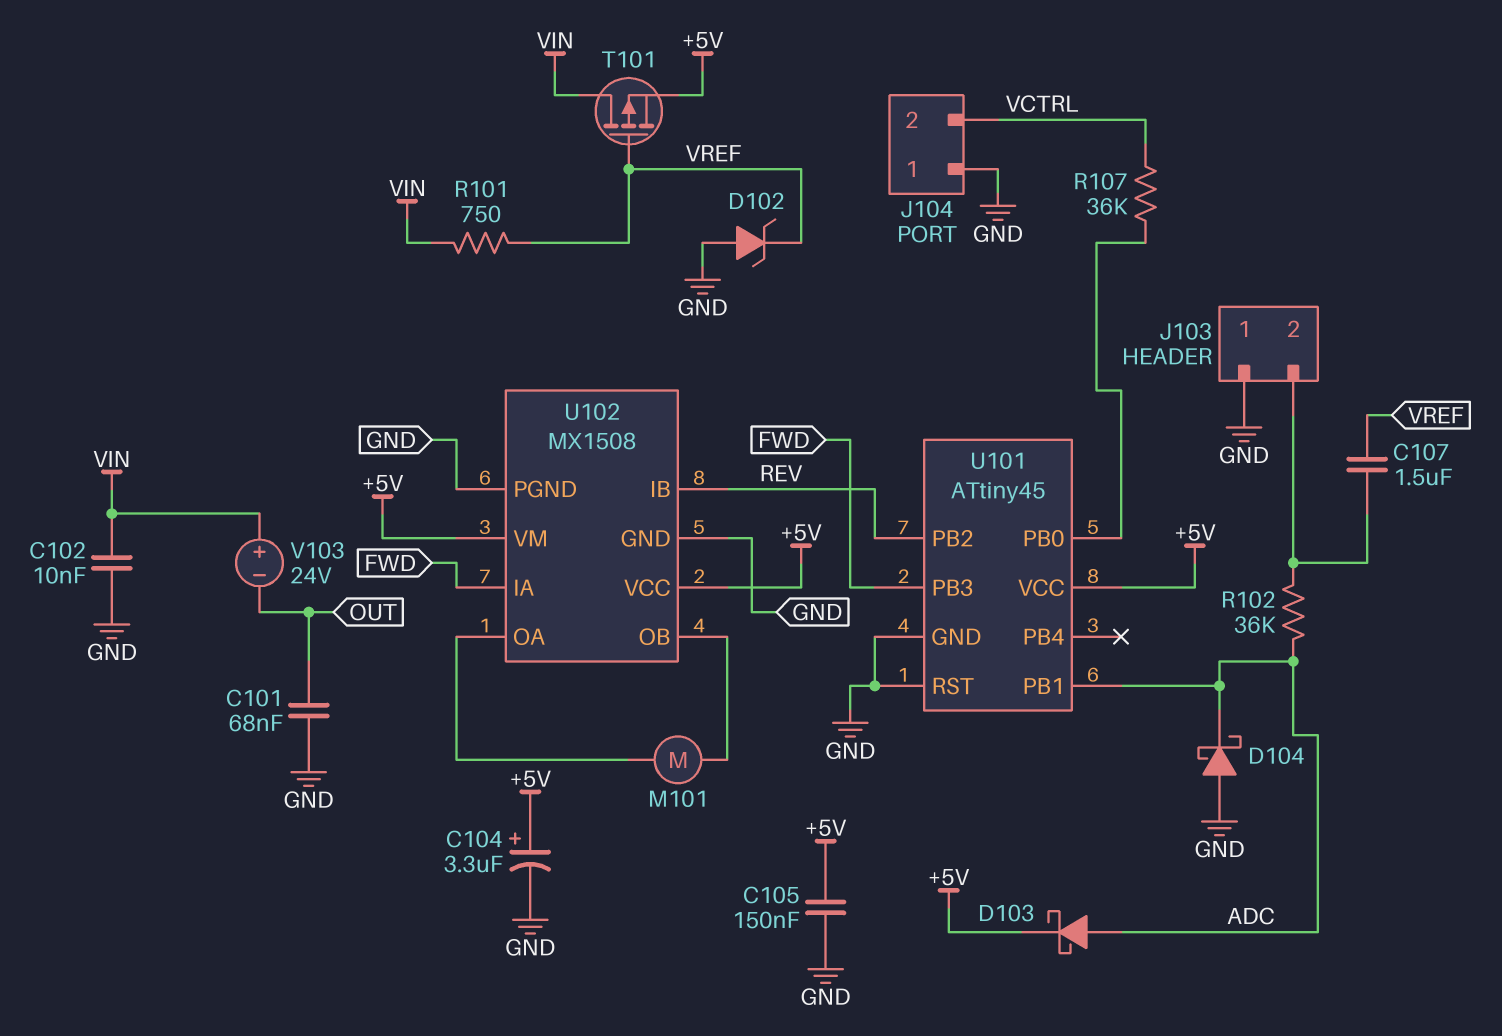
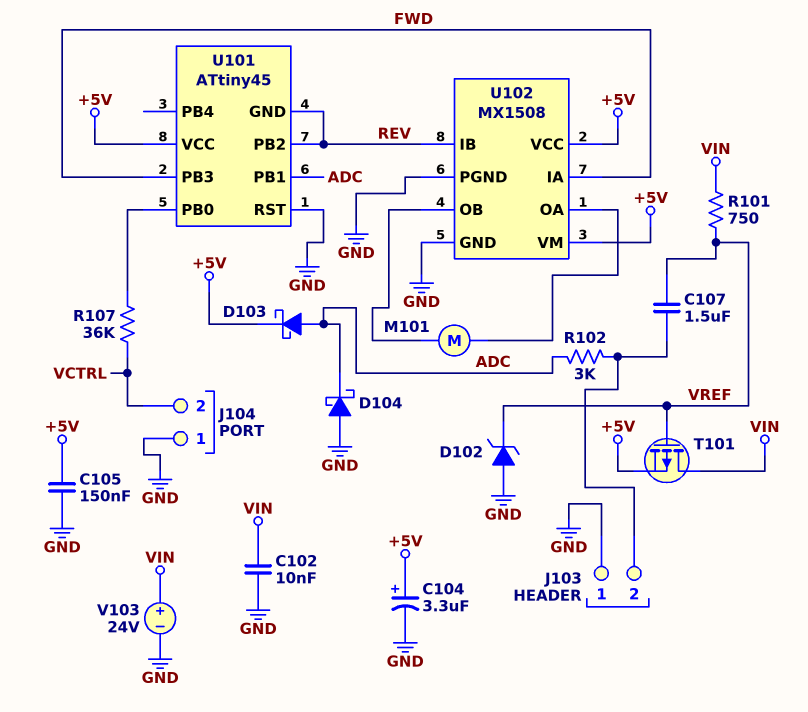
C101: 68nF (GND, OUT) -> none
R102: 36k (ADC, J103/2) -> 3k (ADC, J103/2)
U101 pin GND: GND -> REV
V103: 24V (plus VIN, minus OUT) -> 24V (plus VIN, minus GND)

